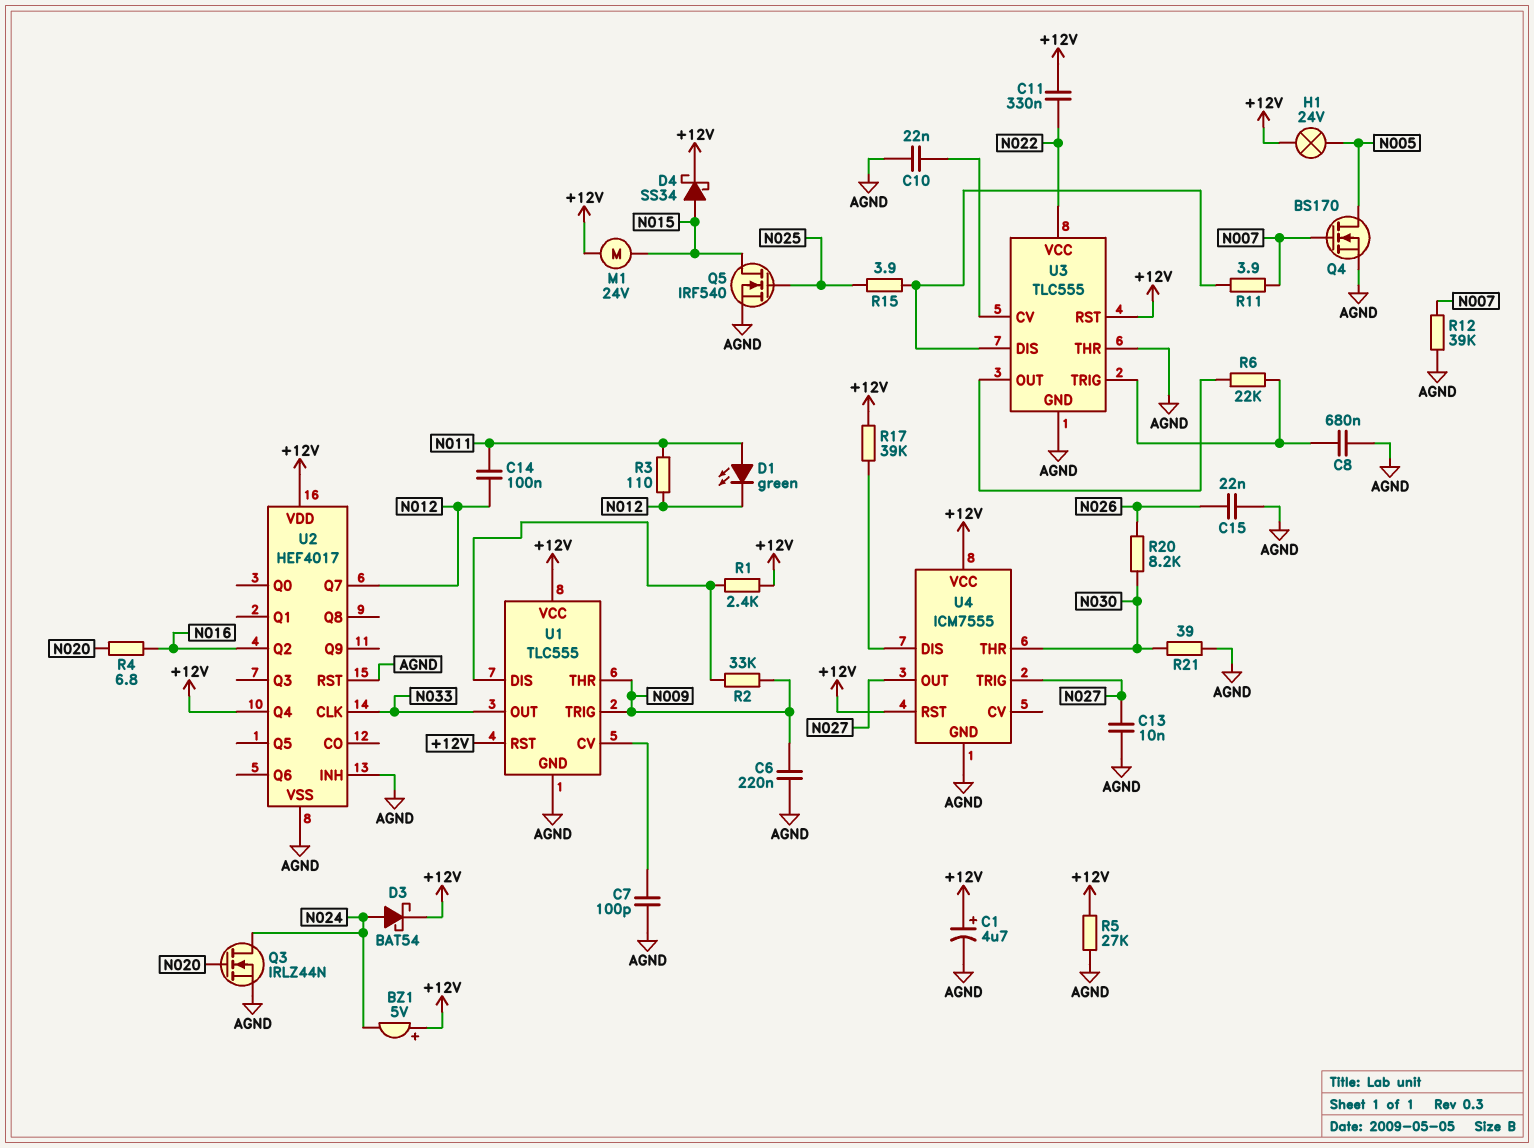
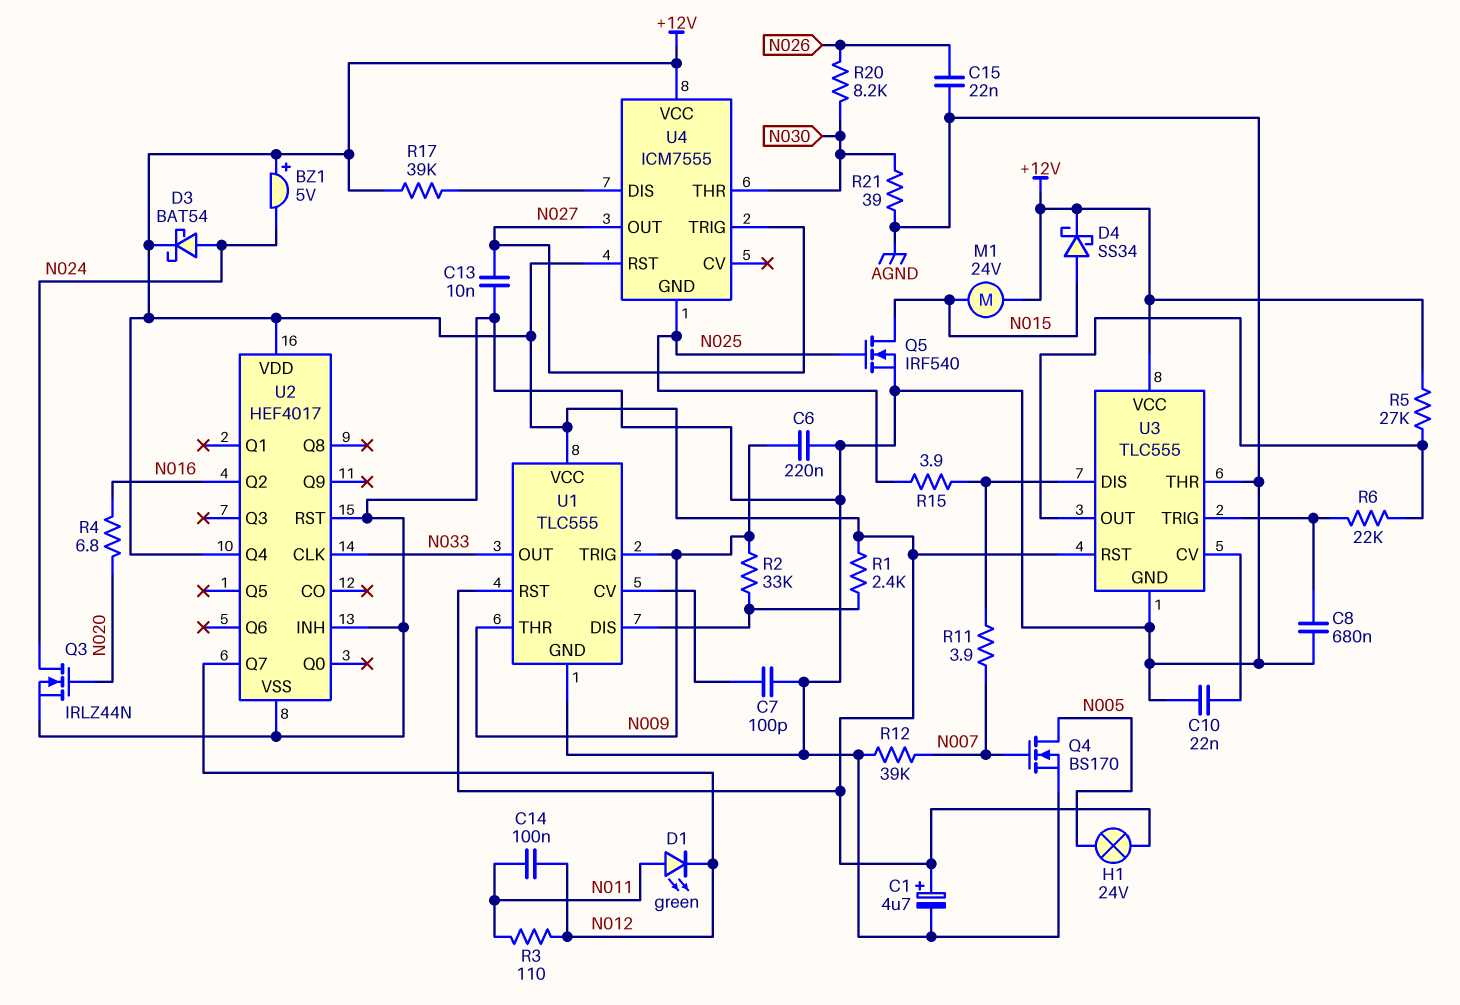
C11: 330nF (+12V, N022) -> none
R5: 27k (+12V, AGND) -> 27k (+12V, U3/OUT)
U3 pin VCC: N022 -> +12V
U4 pin GND: AGND -> N025

